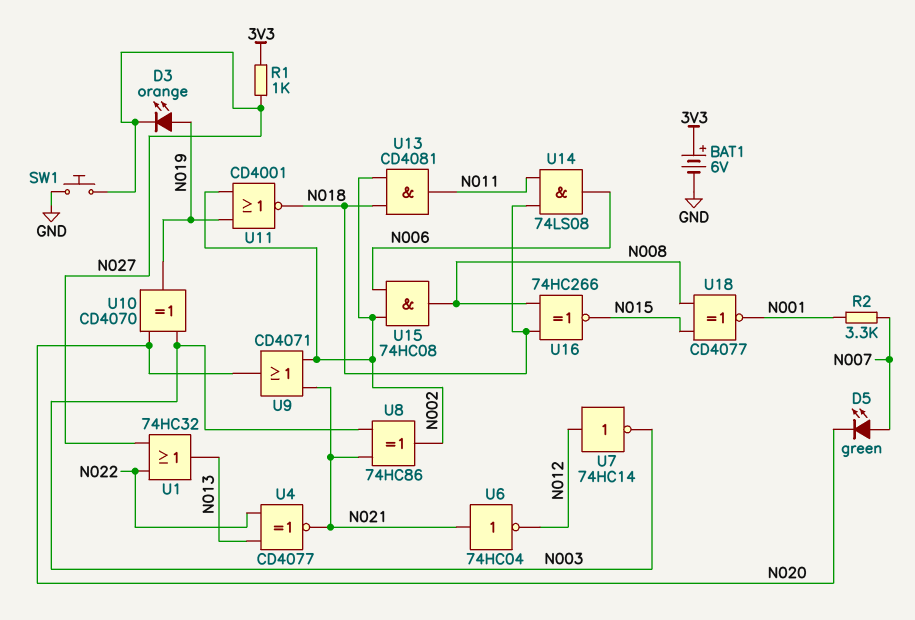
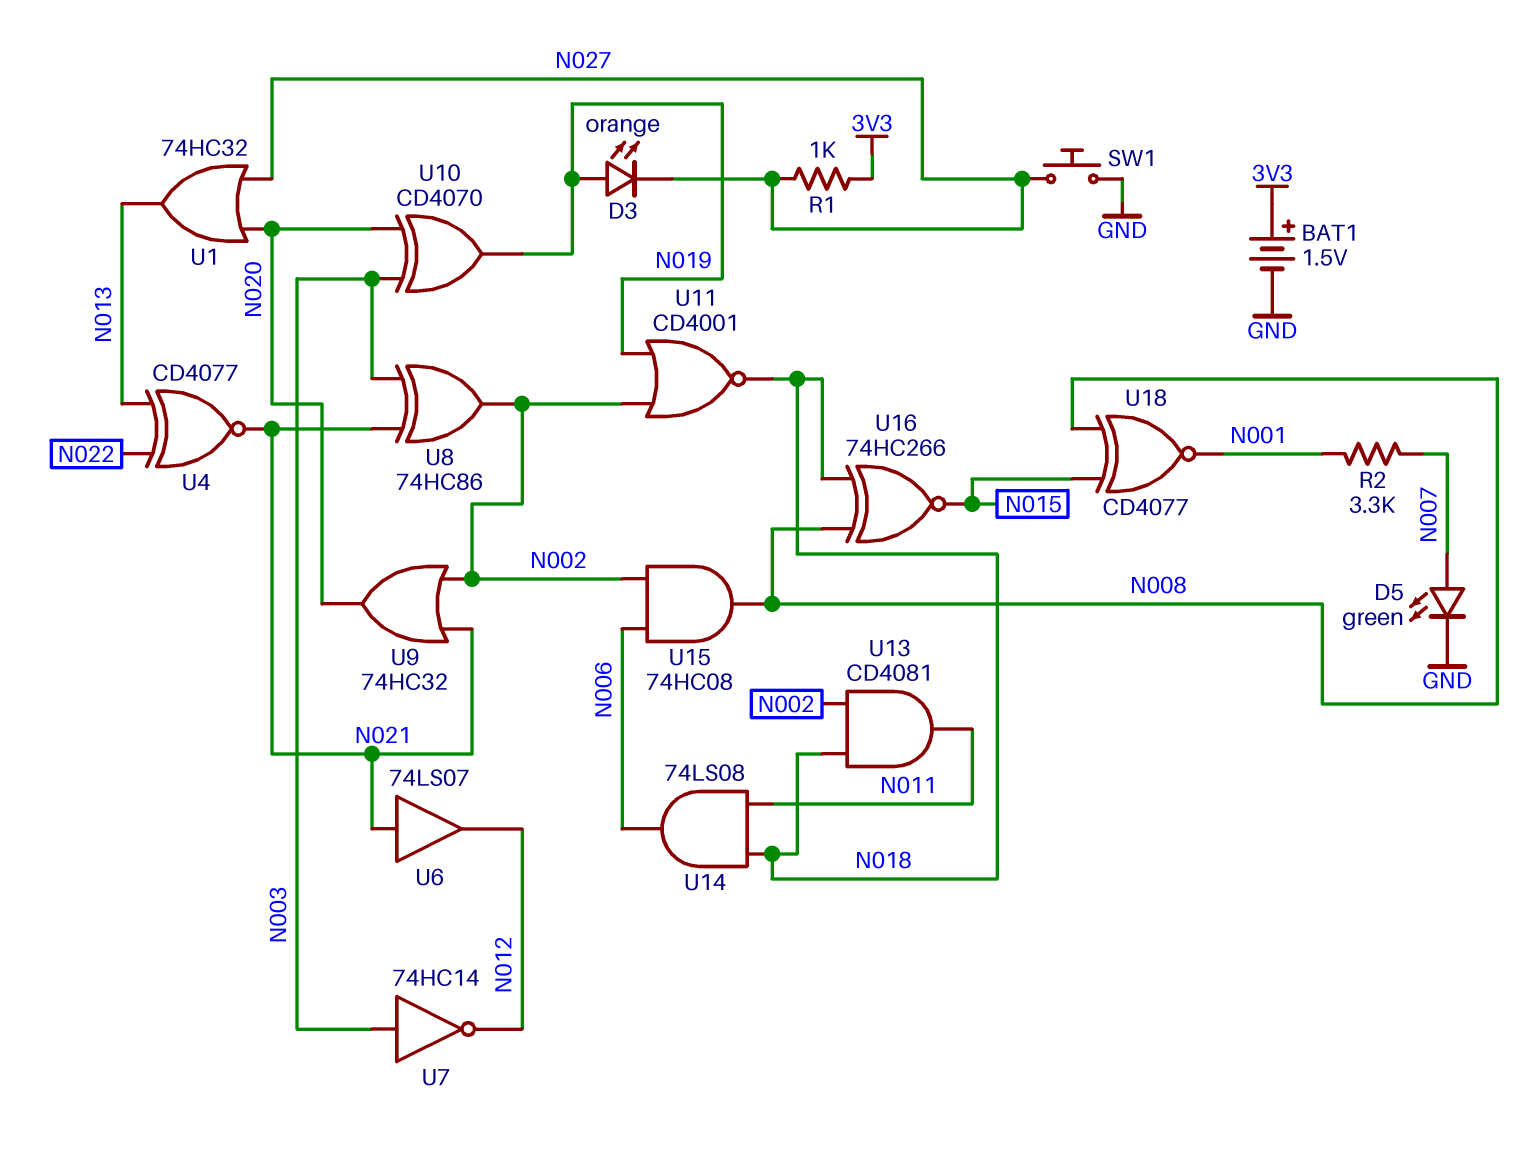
BAT1: 6V (plus 3V3, minus GND) -> 1.5V (plus 3V3, minus GND)
D5: LED green (A N007, K N020) -> LED green (A N007, K GND)
U1: OR 74HC32 (in N022, in N027, out N013) -> OR 74HC32 (in N020, in N027, out N013)
U6: NOT 74HC04 (in N021, out N012) -> buffer 74LS07 (in N021, out N012)
U7: NOT 74HC14 (in N012, out N003) -> NOT 74HC14 (in N003, out N012)
U9: OR CD4071 (in N002, in N021, out N020) -> OR 74HC32 (in N002, in N021, out N020)

